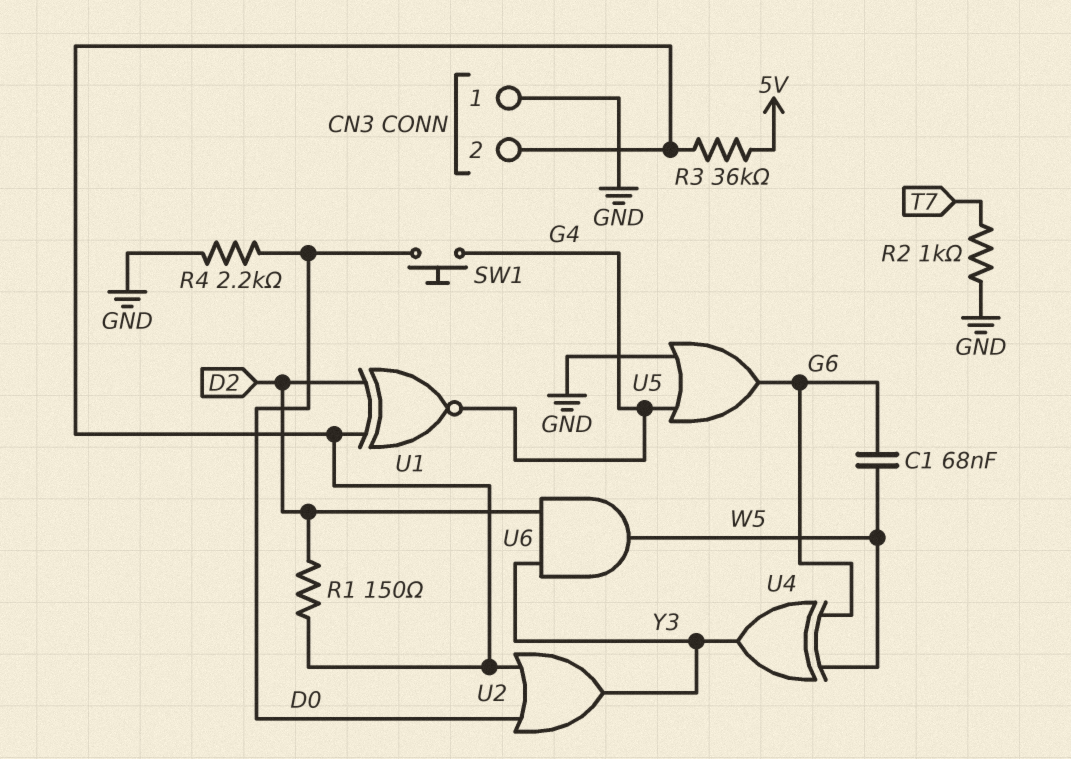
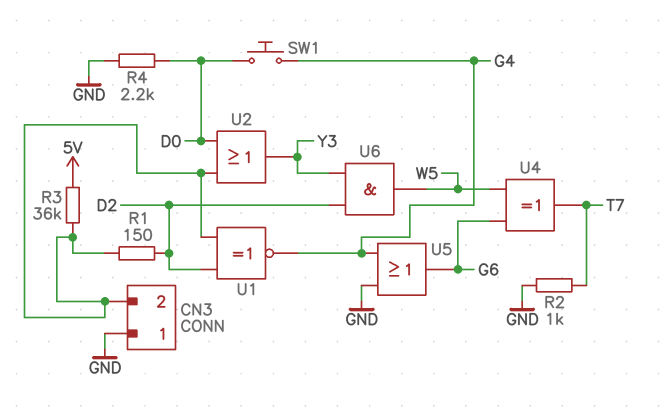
C1: 68nF (G6, W5) -> none
U4: XOR (in G6, in W5, out Y3) -> XOR (in G6, in W5, out T7)

